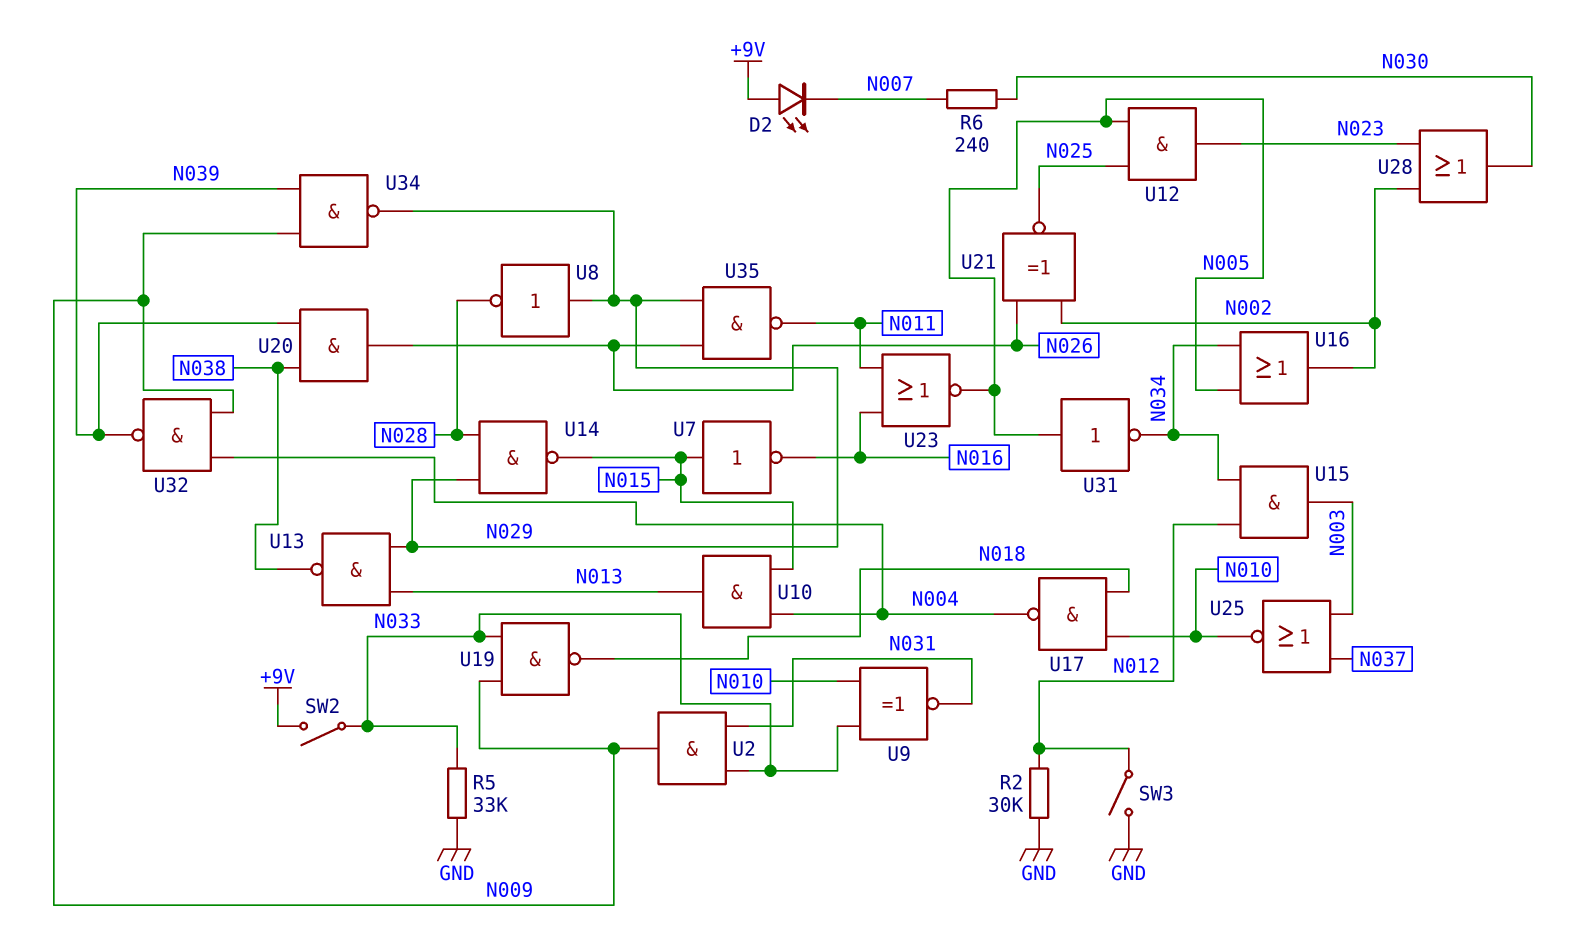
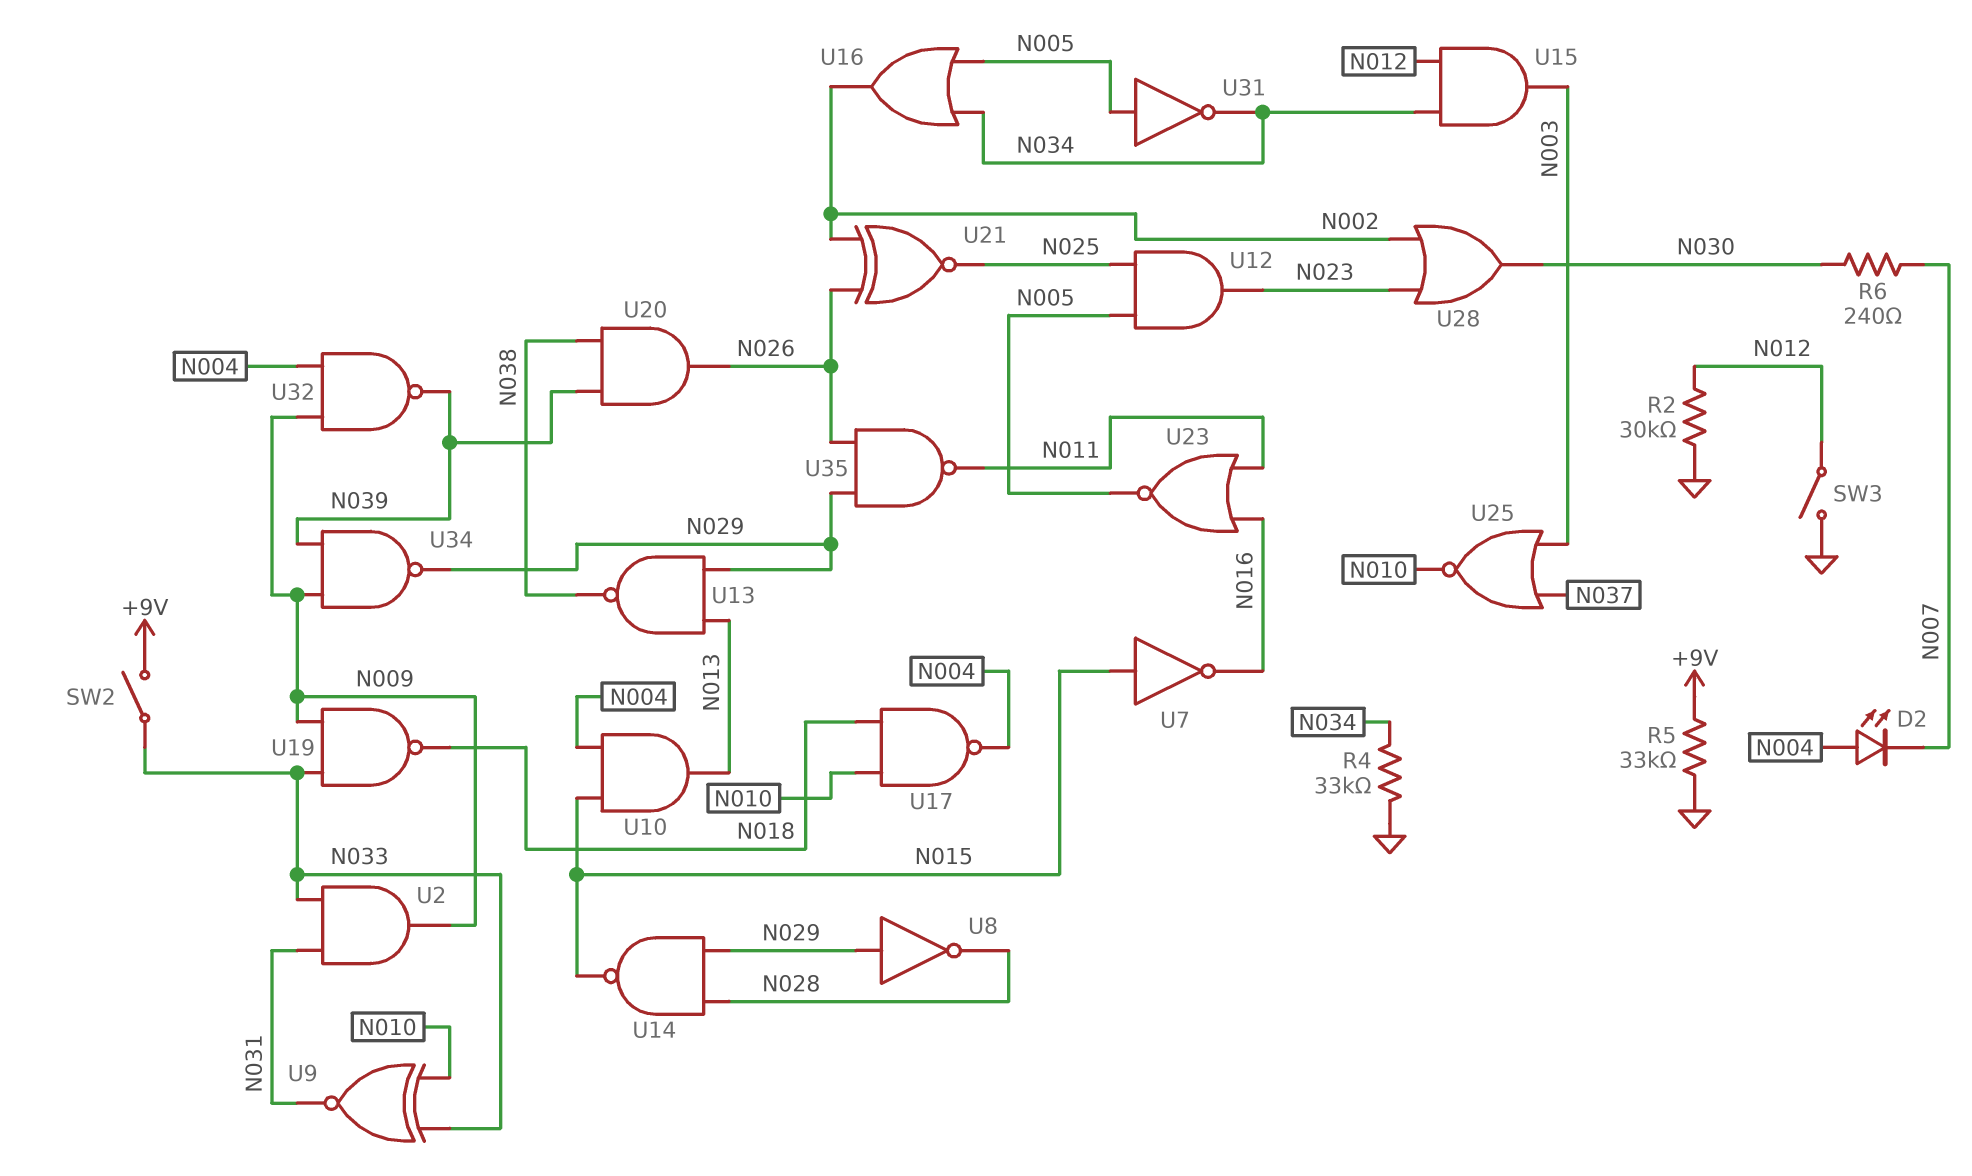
D2: LED (A +9V, K N007) -> LED (A N004, K N007)
R4: none -> 33k (GND, N034)
R5: 33k (GND, N033) -> 33k (+9V, GND)

